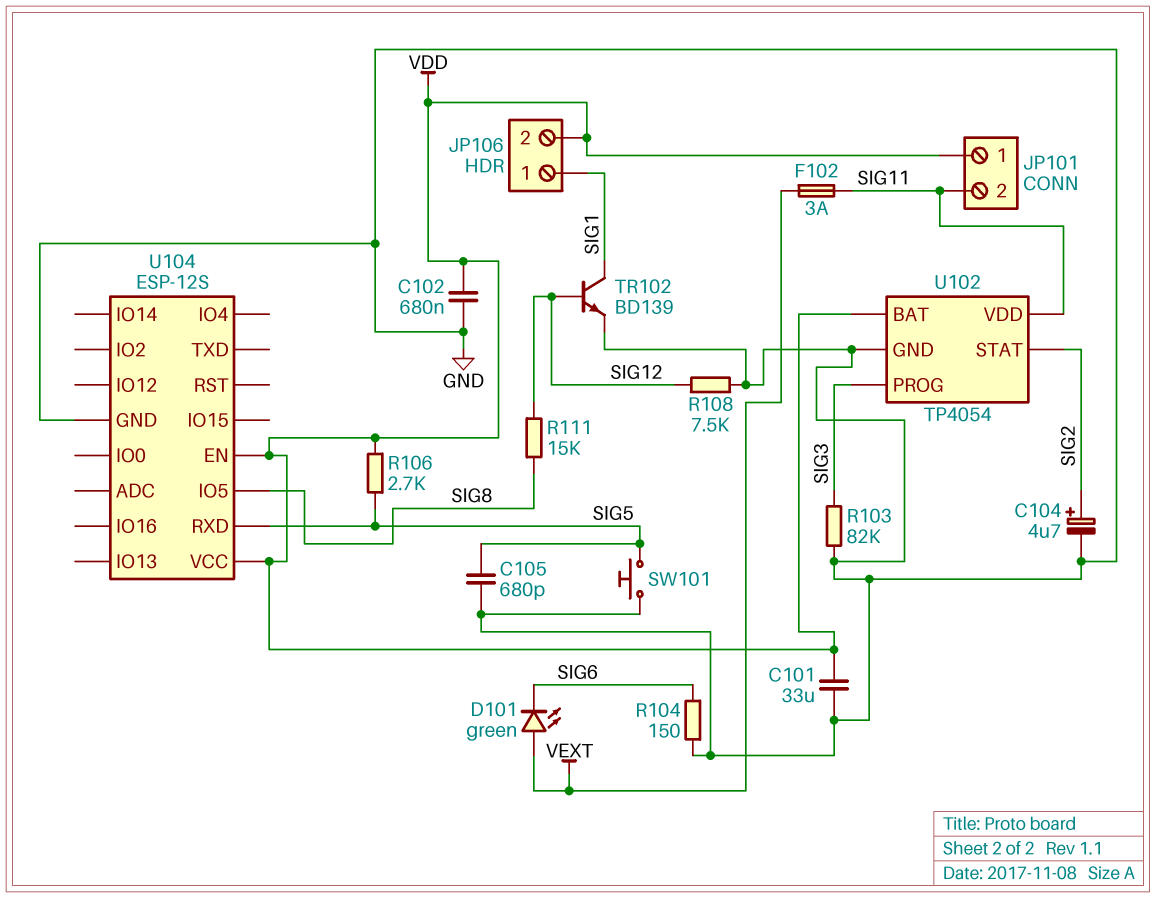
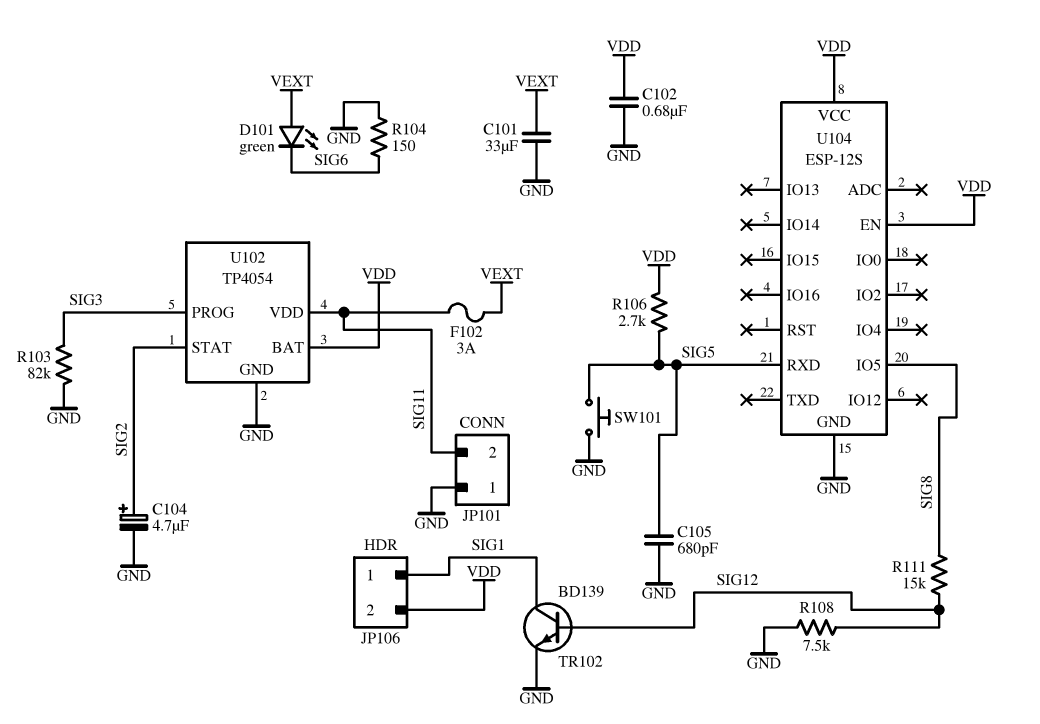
C101: 33uF (GND, VDD) -> 33uF (GND, VEXT)
JP101 pin 1: VDD -> GND

